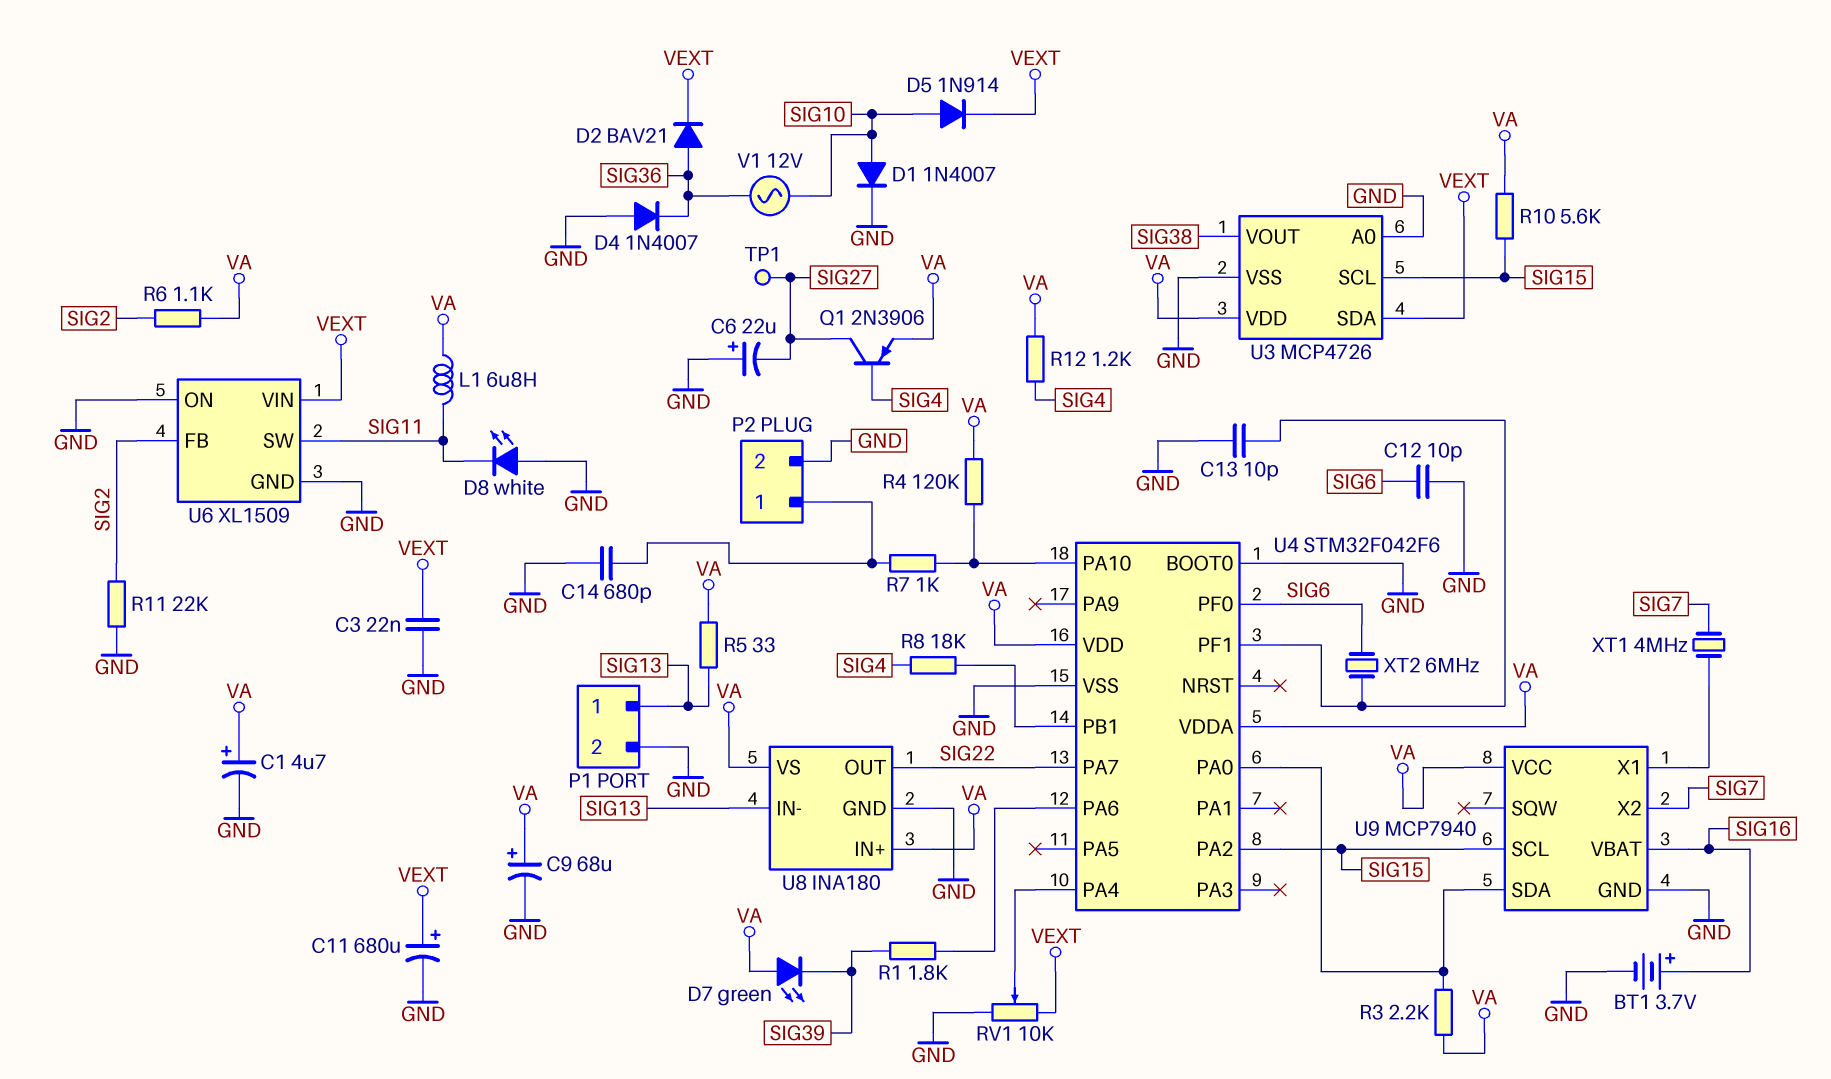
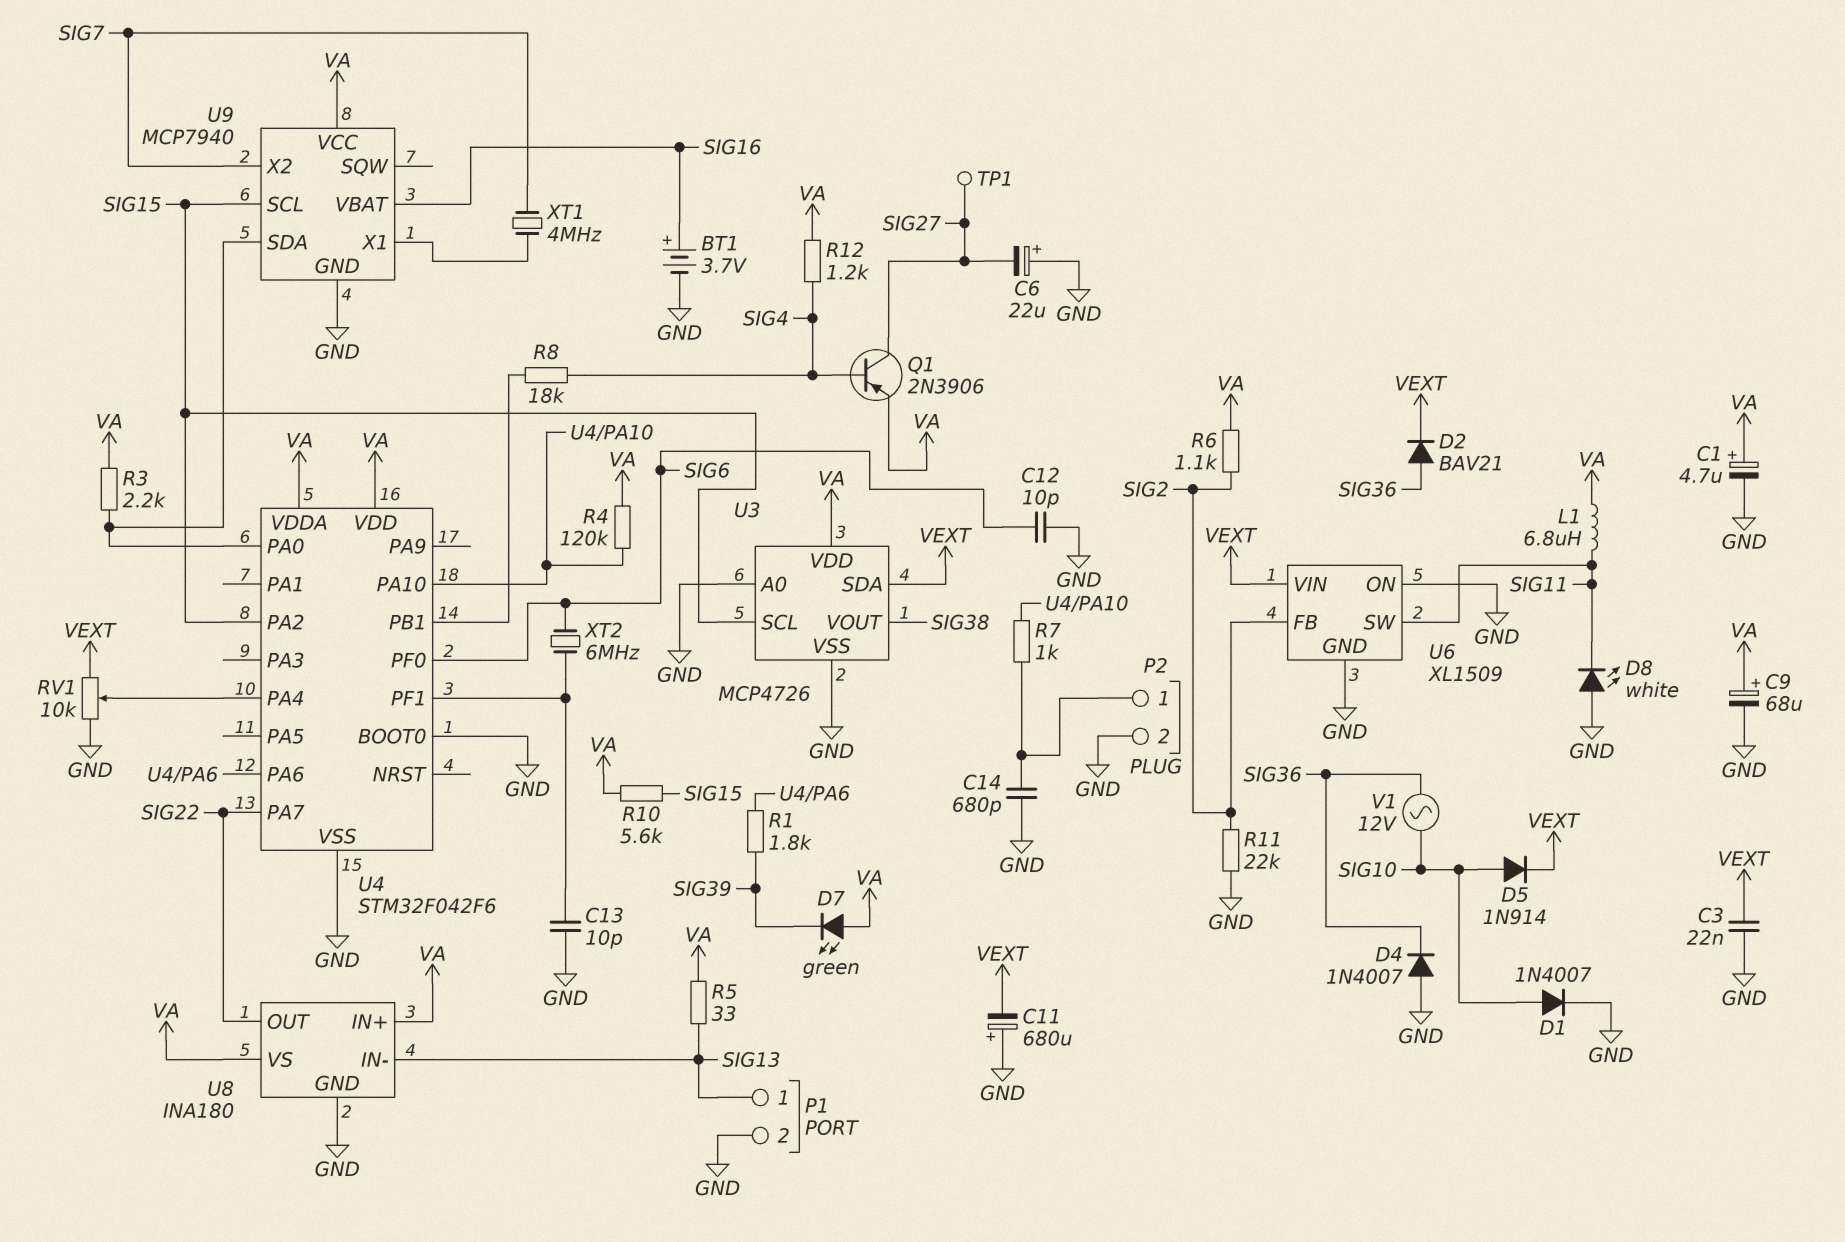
C11: 680uF (plus VEXT, minus GND) -> 680uF (plus GND, minus VEXT)

